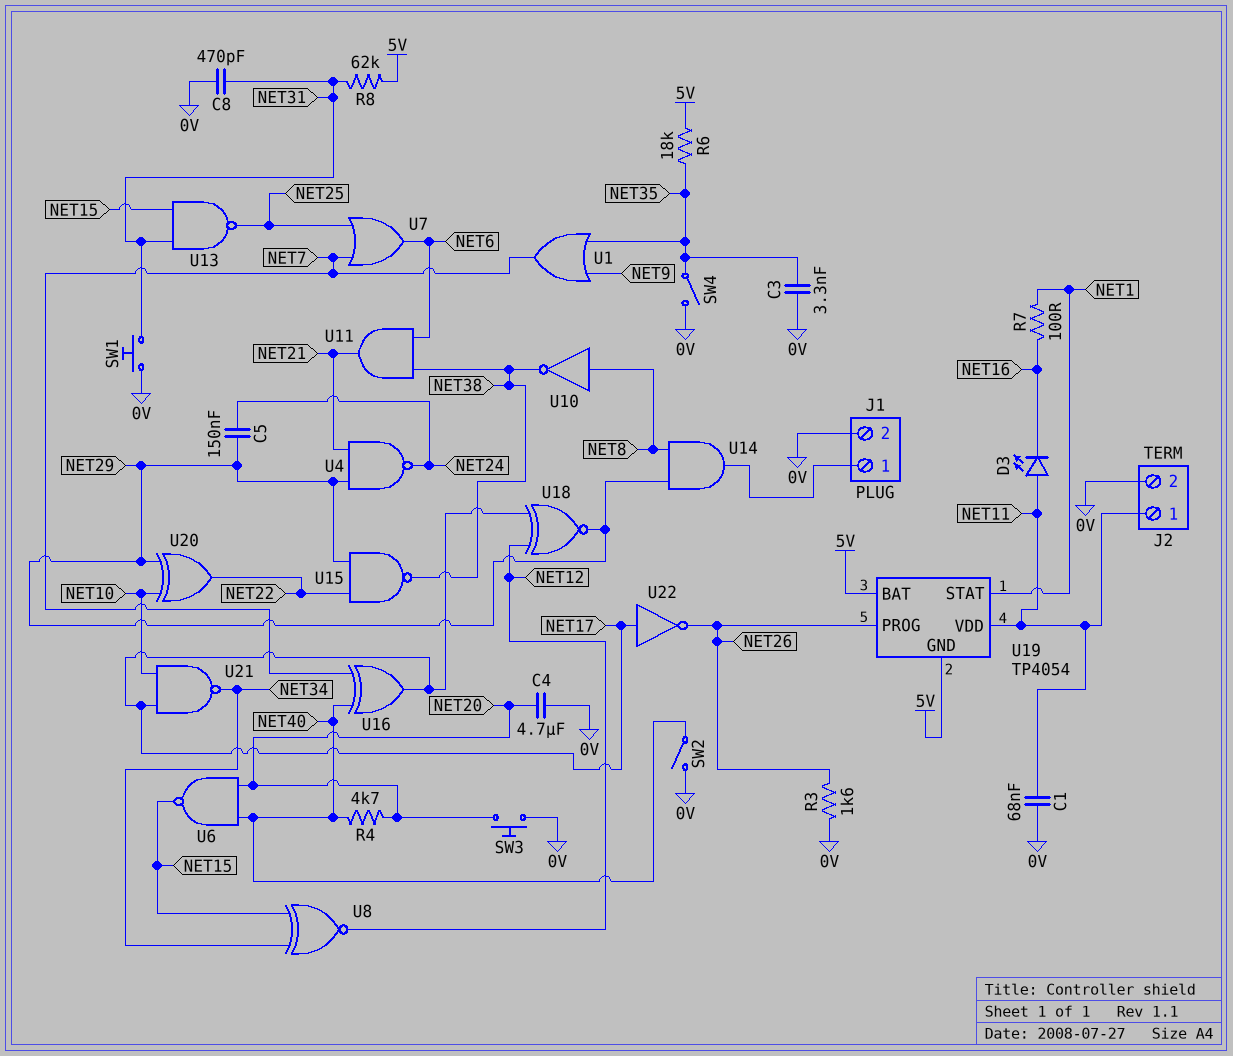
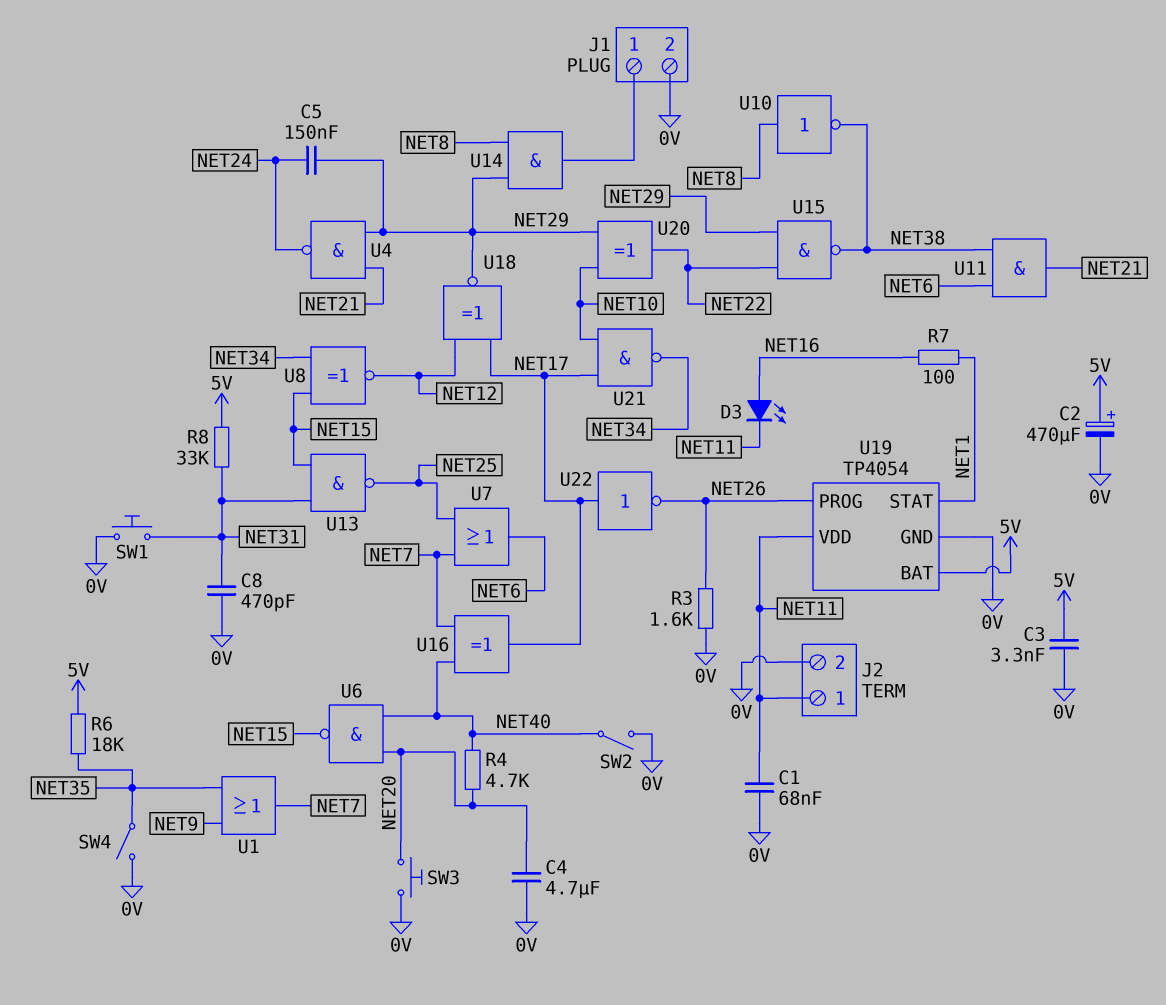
C2: none -> 470uF (plus 5V, minus 0V)
C3: 3.3nF (0V, NET35) -> 3.3nF (0V, 5V)
D3: LED (A NET11, K NET16) -> LED (A NET16, K NET11)
R8: 62k (5V, NET31) -> 33k (5V, NET31)
U19 pin GND: 5V -> 0V

